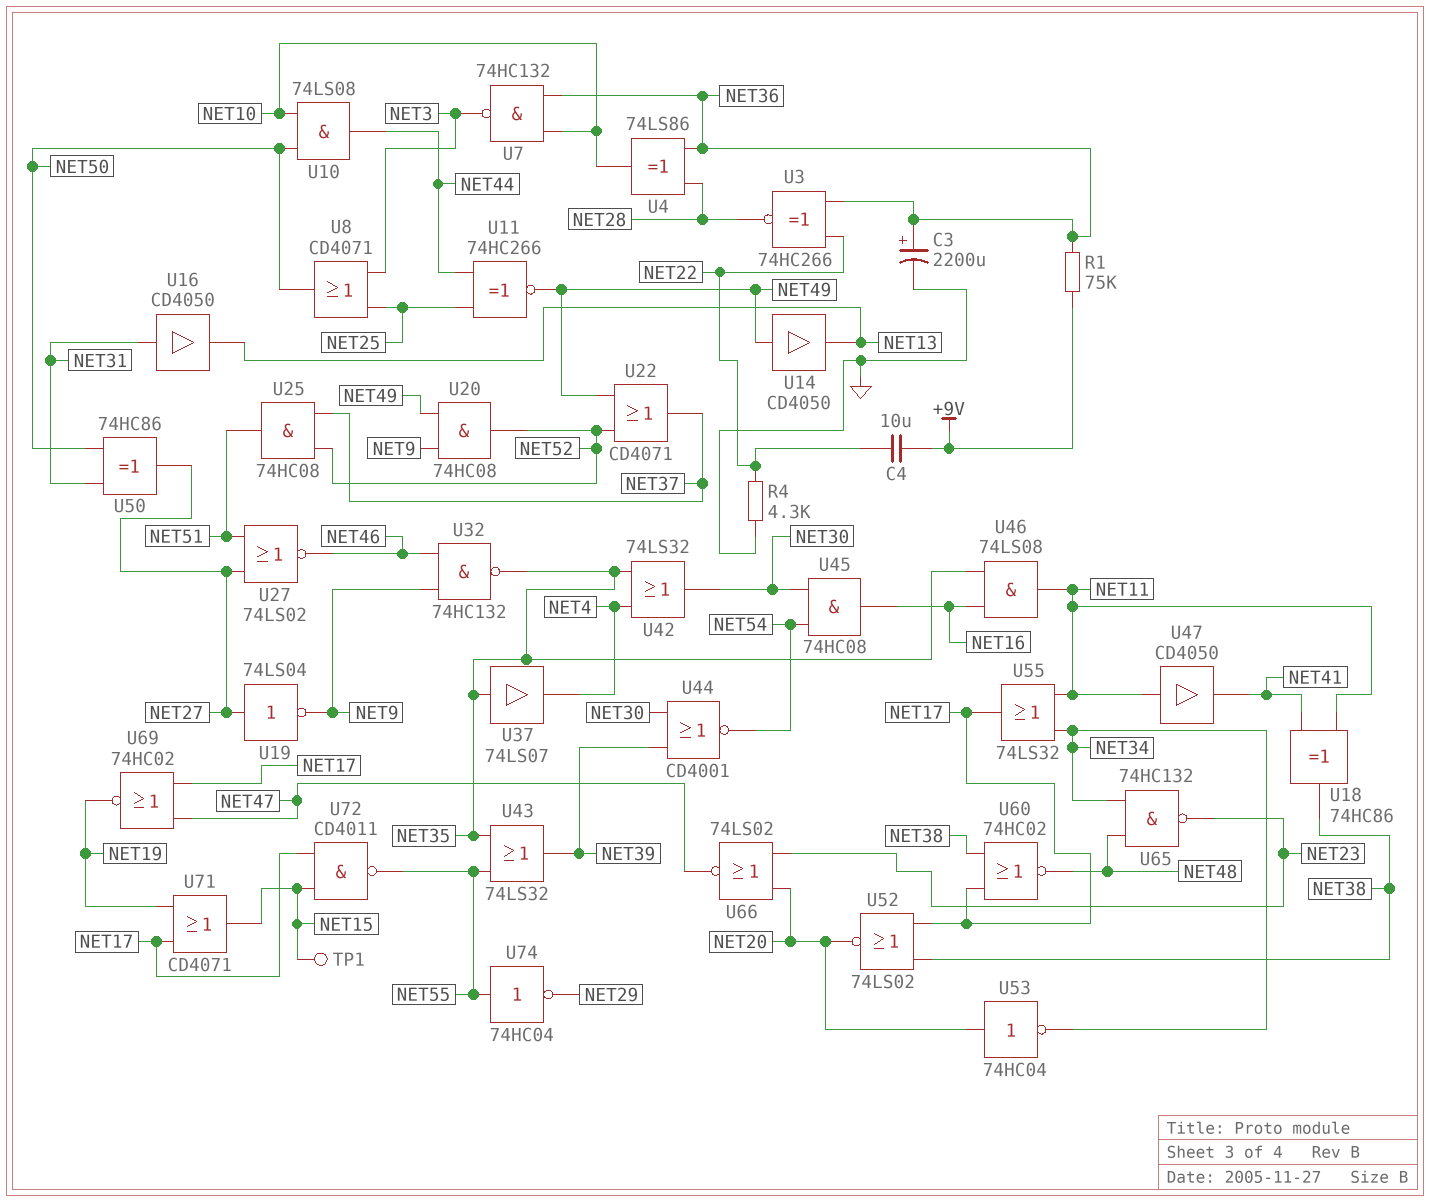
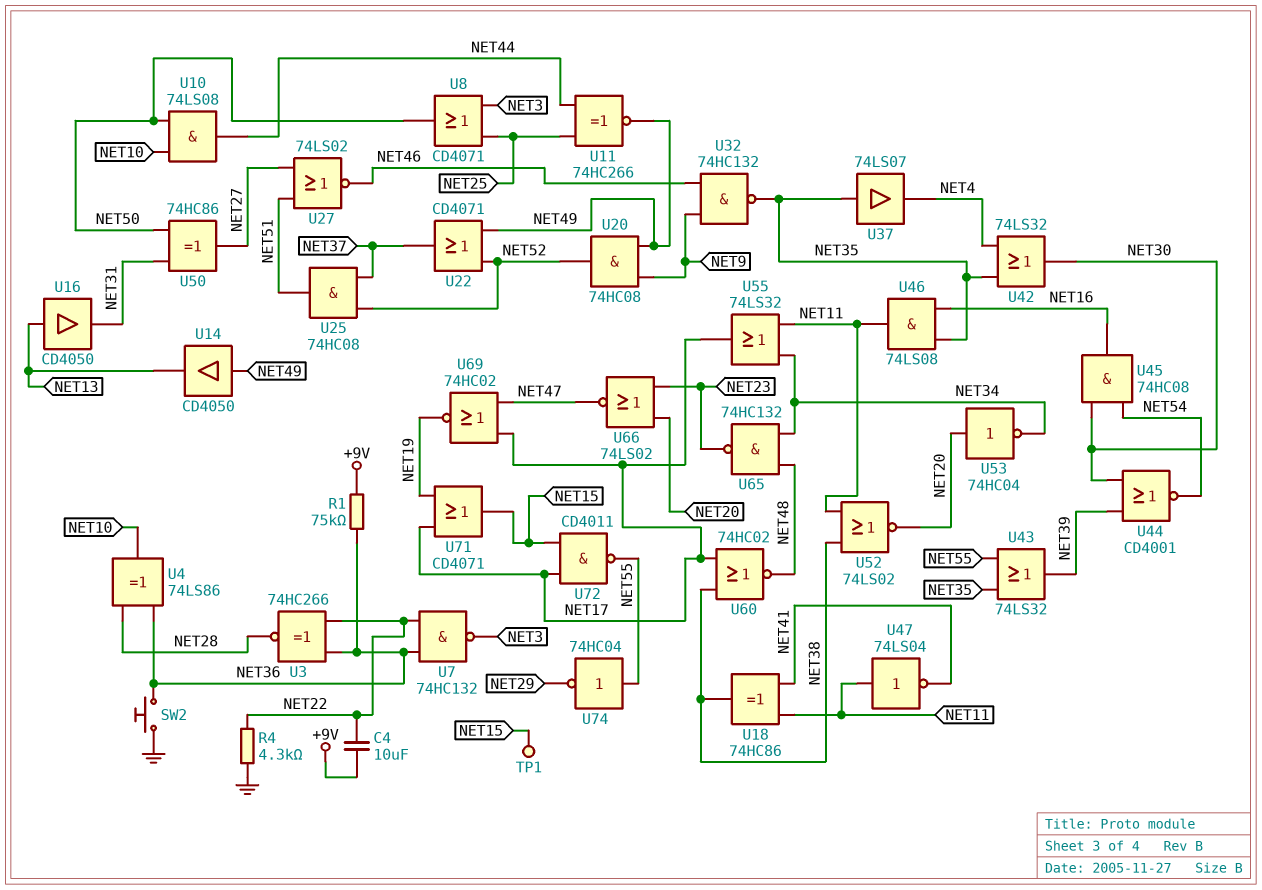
C3: 2200uF (plus NET36, minus GND) -> none
SW2: none -> button (GND, NET36)
U7: NAND 74HC132 (in NET10, in NET36, out NET3) -> NAND 74HC132 (in NET22, in NET36, out NET3)
U16: buffer CD4050 (in NET31, out NET13) -> buffer CD4050 (in NET13, out NET31)
U19: NOT 74LS04 (in NET27, out NET9) -> none
U47: buffer CD4050 (in NET11, out NET41) -> NOT 74LS04 (in NET11, out NET41)
U52: NOR 74LS02 (in NET17, in NET38, out NET20) -> NOR 74LS02 (in NET11, in NET38, out NET20)

